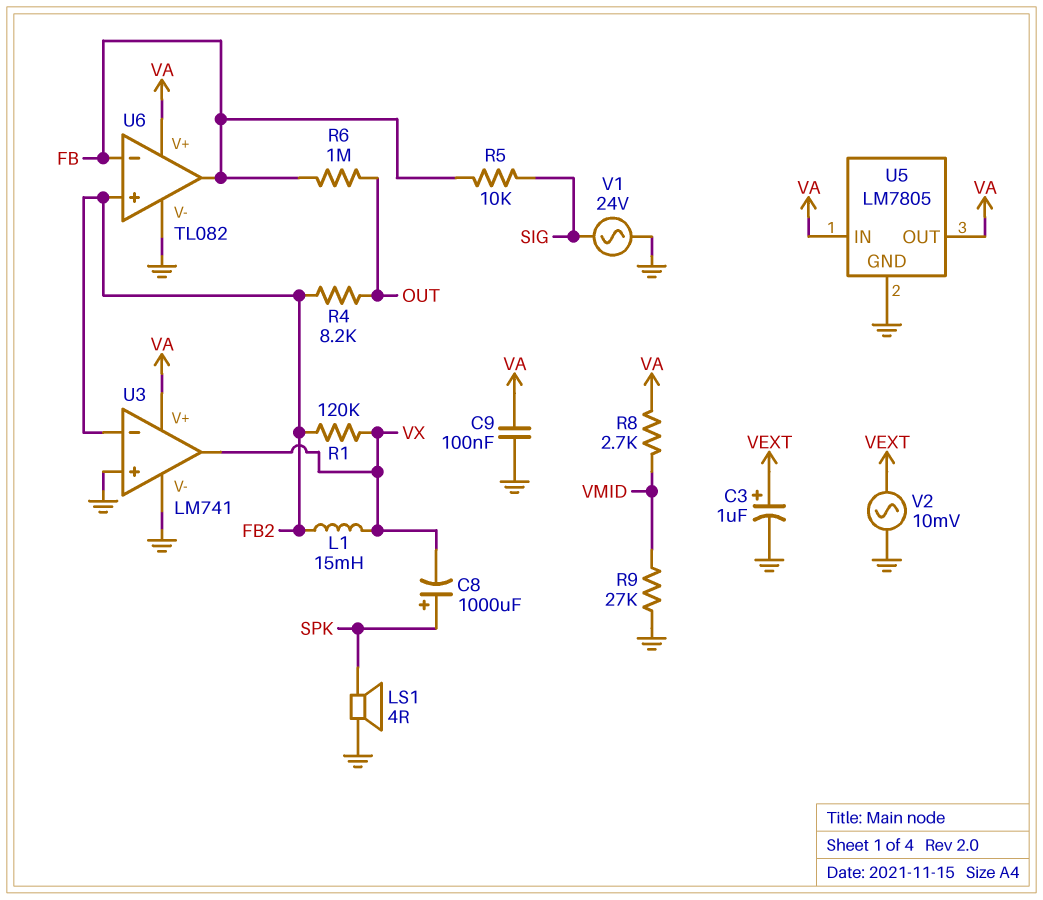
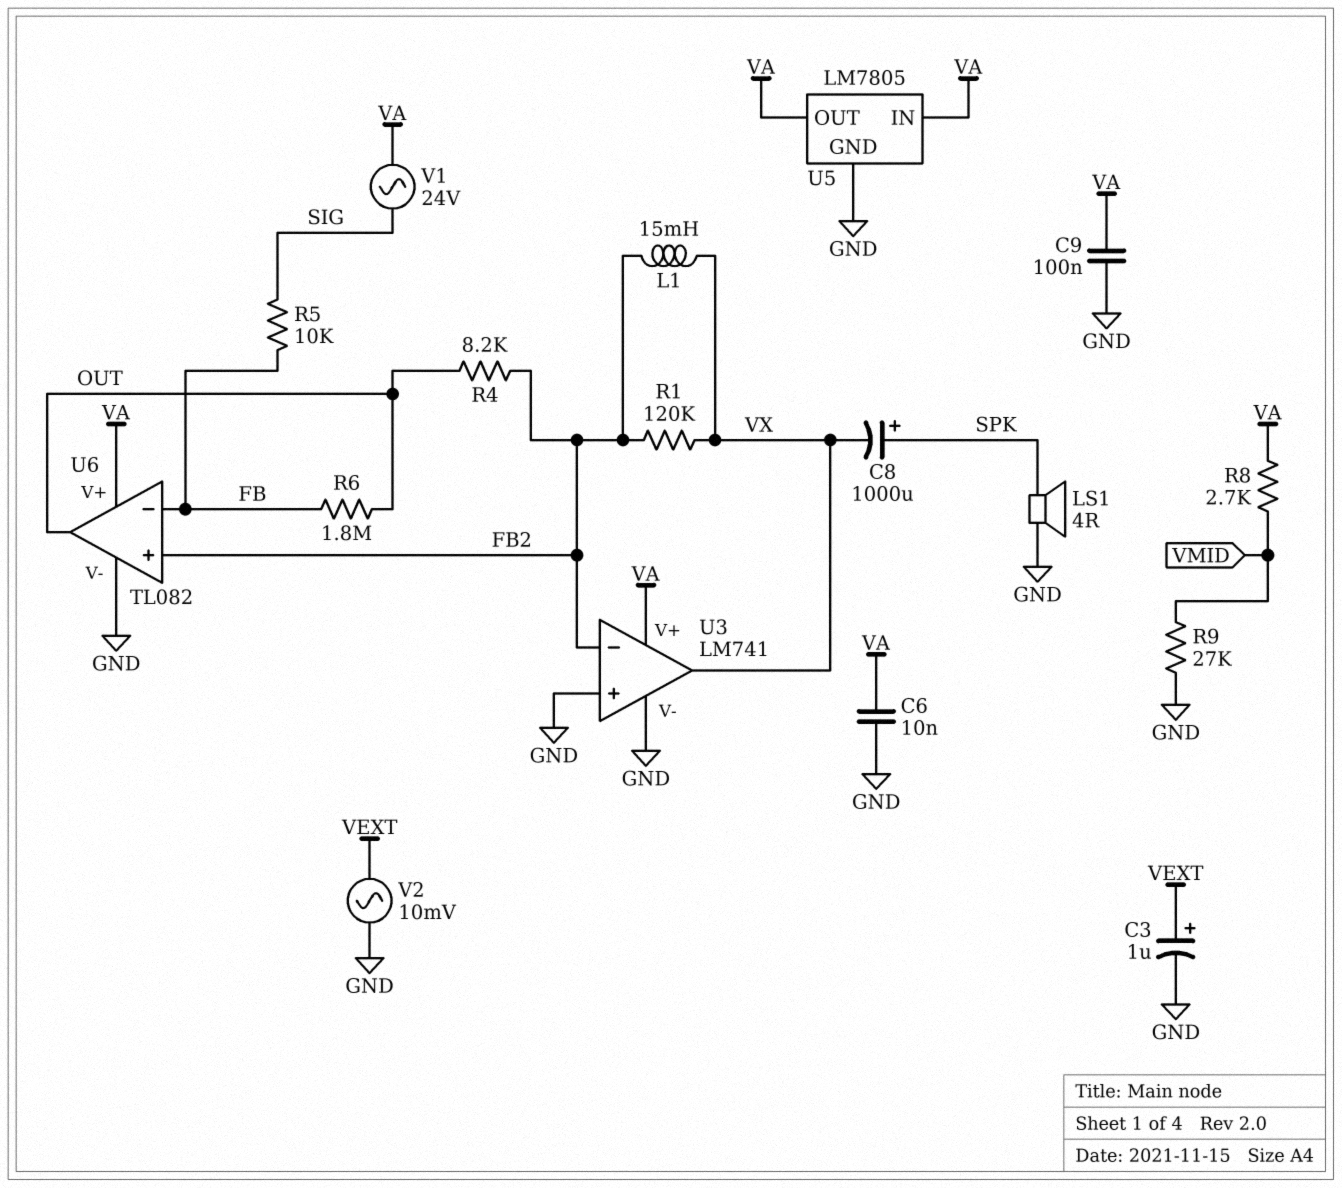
C6: none -> 10nF (GND, VA)
R6: 1M (FB, OUT) -> 1.8M (FB, OUT)
U6 pin out: FB -> OUT
V1: AC 24V (GND, SIG) -> AC 24V (SIG, VA)

